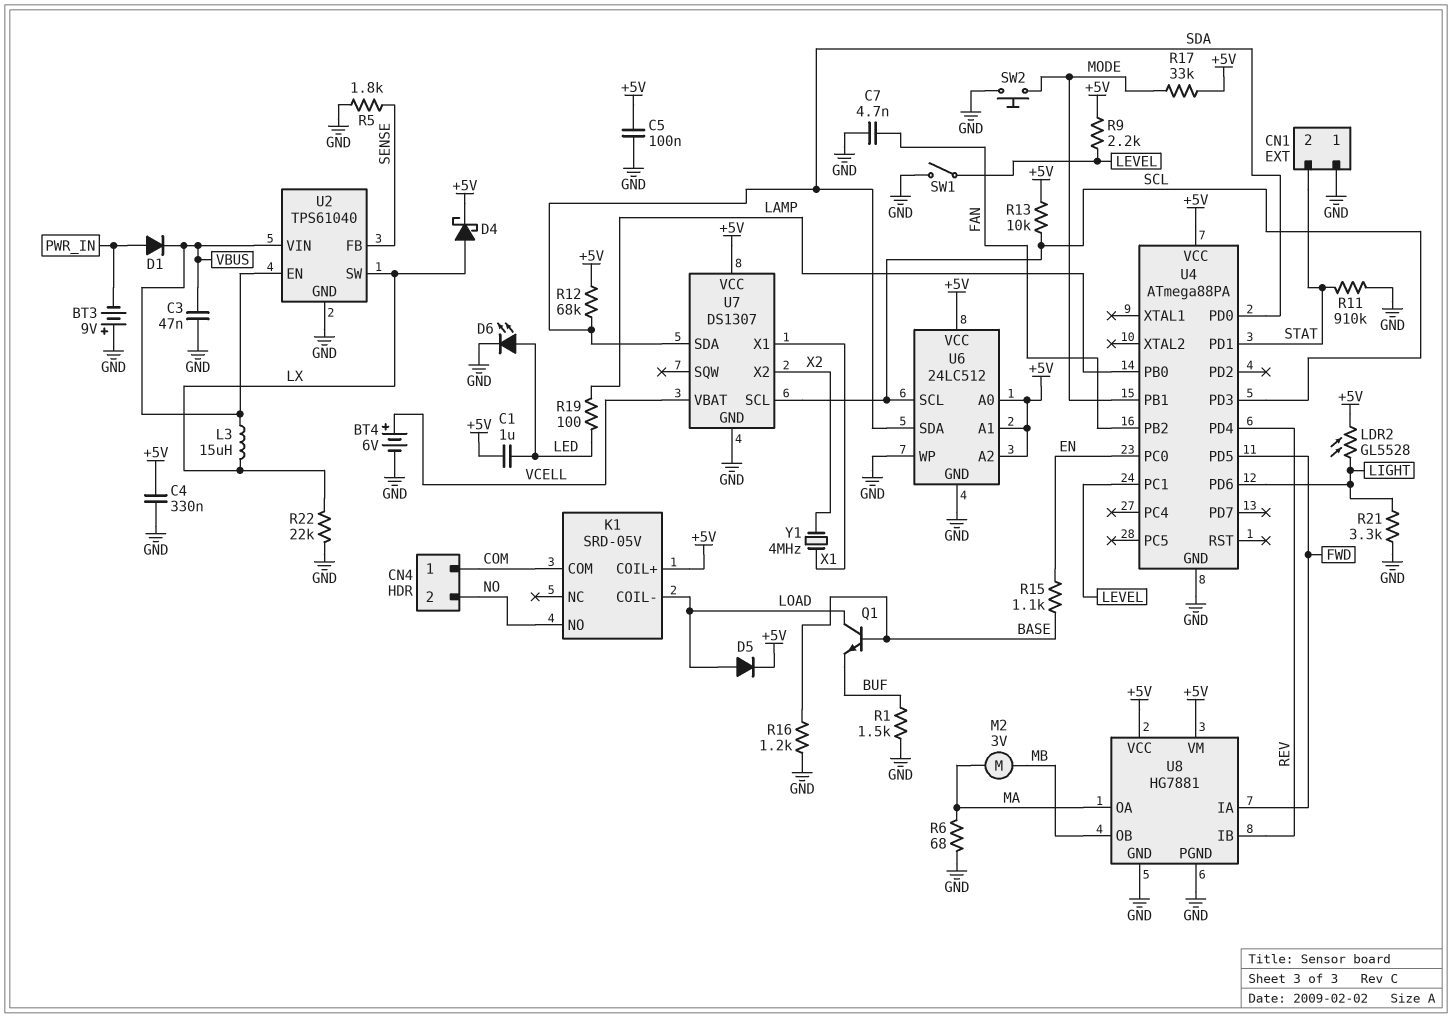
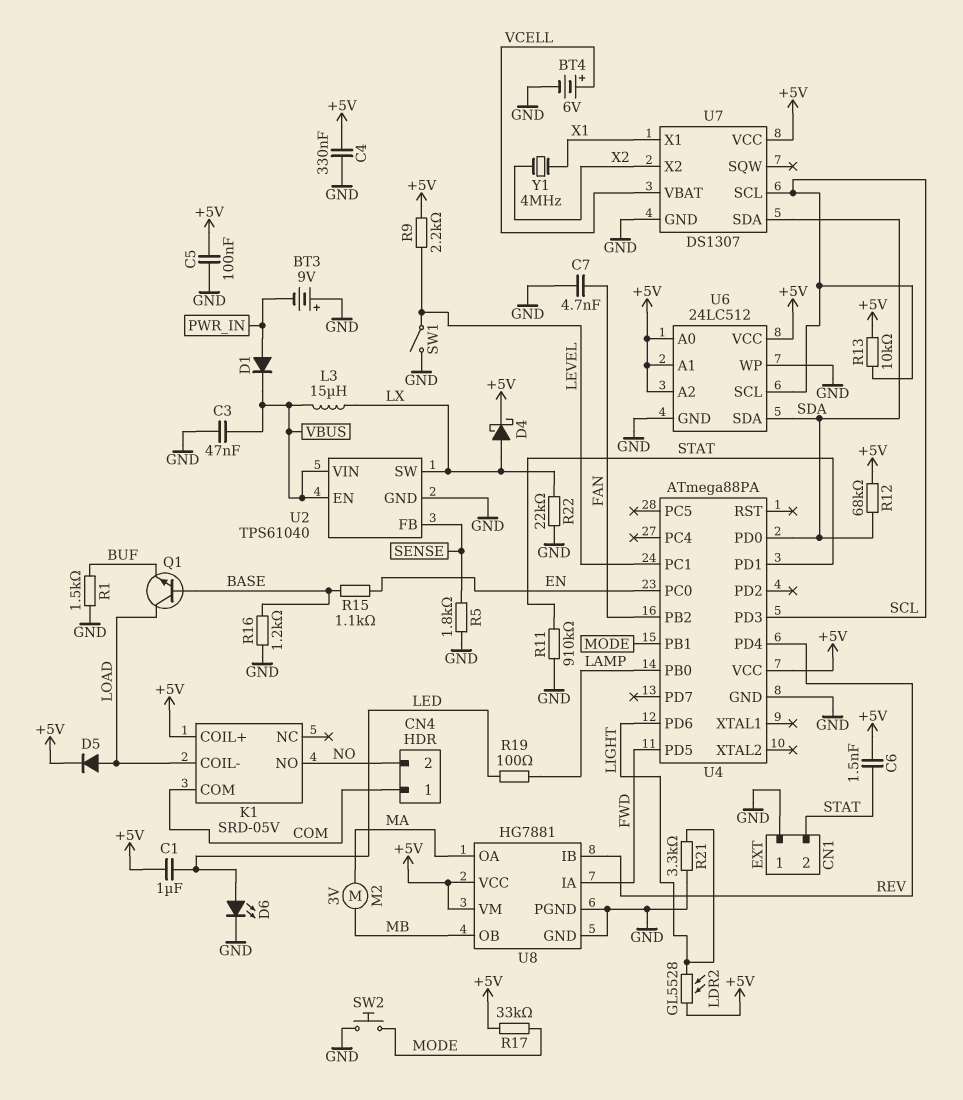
C6: none -> 1.5nF (+5V, STAT)
R6: 68 (GND, MA) -> none

